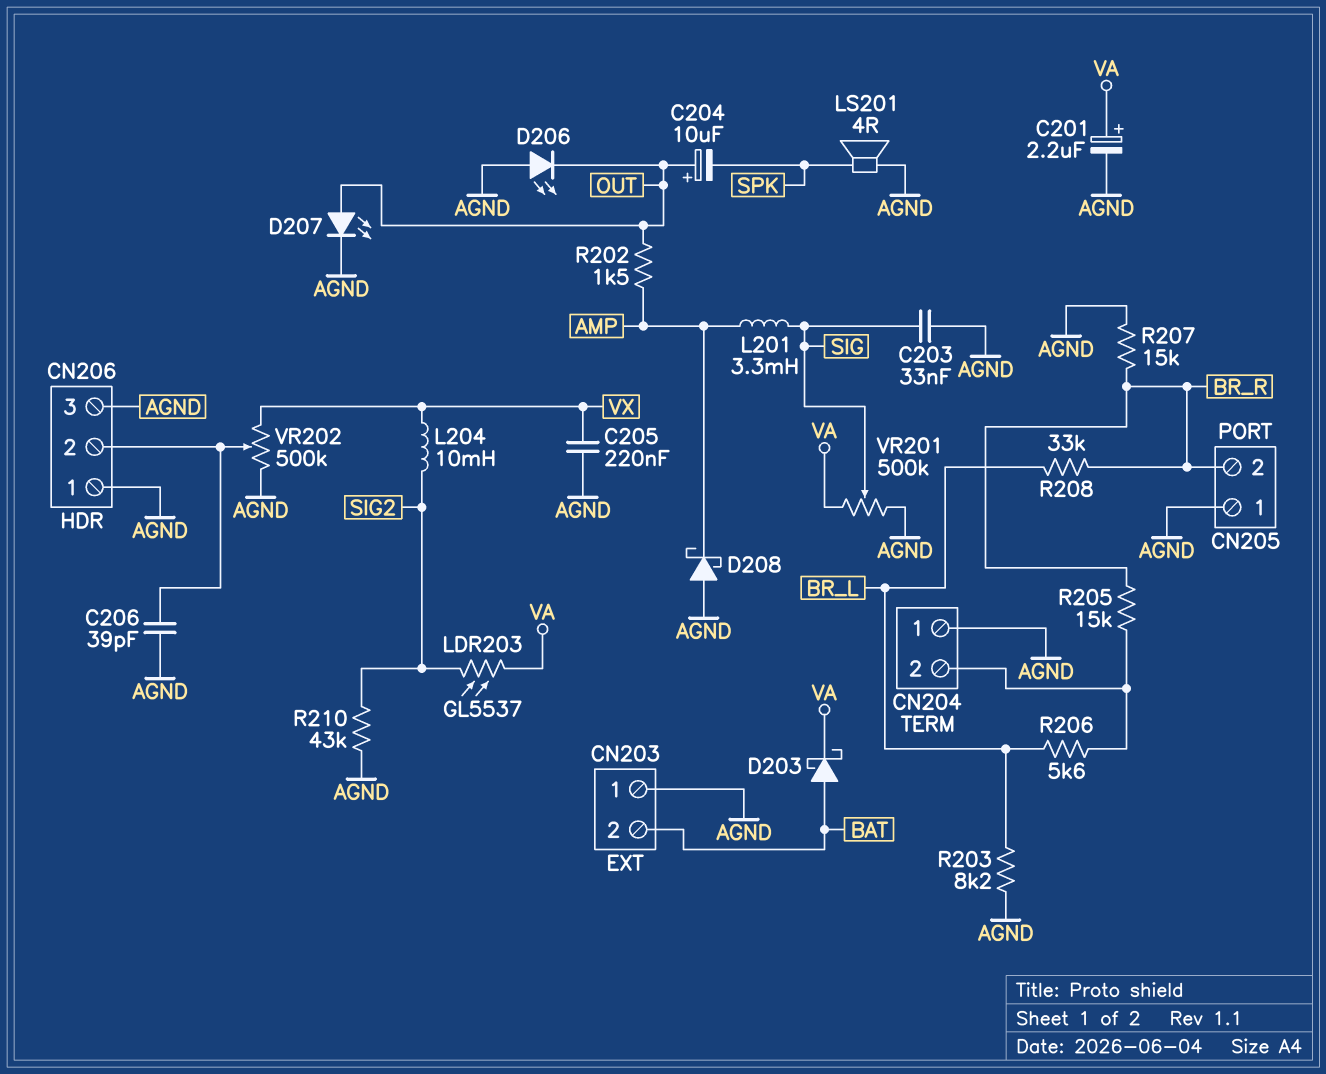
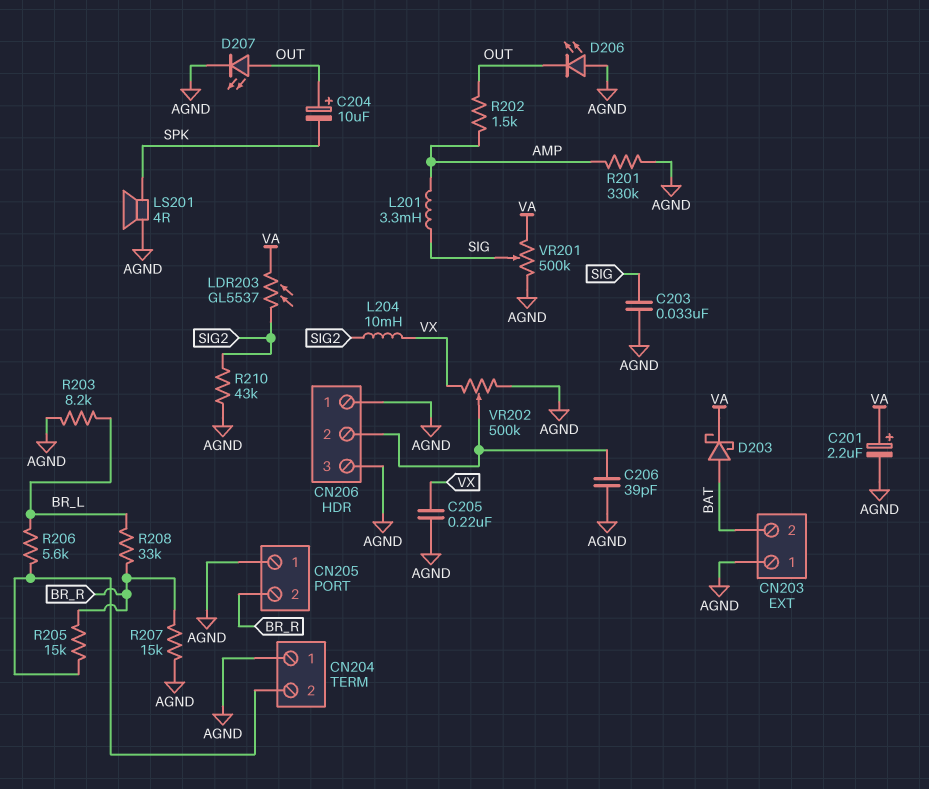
D208: schottky (A AGND, K AMP) -> none
R201: none -> 330k (AGND, AMP)

